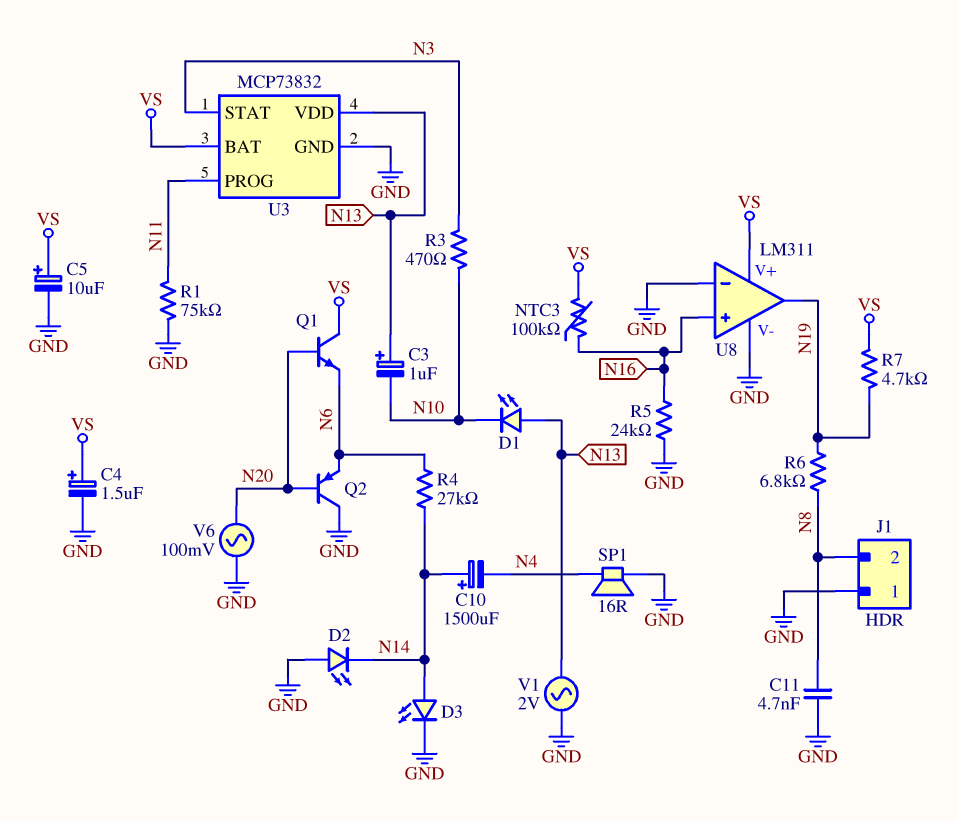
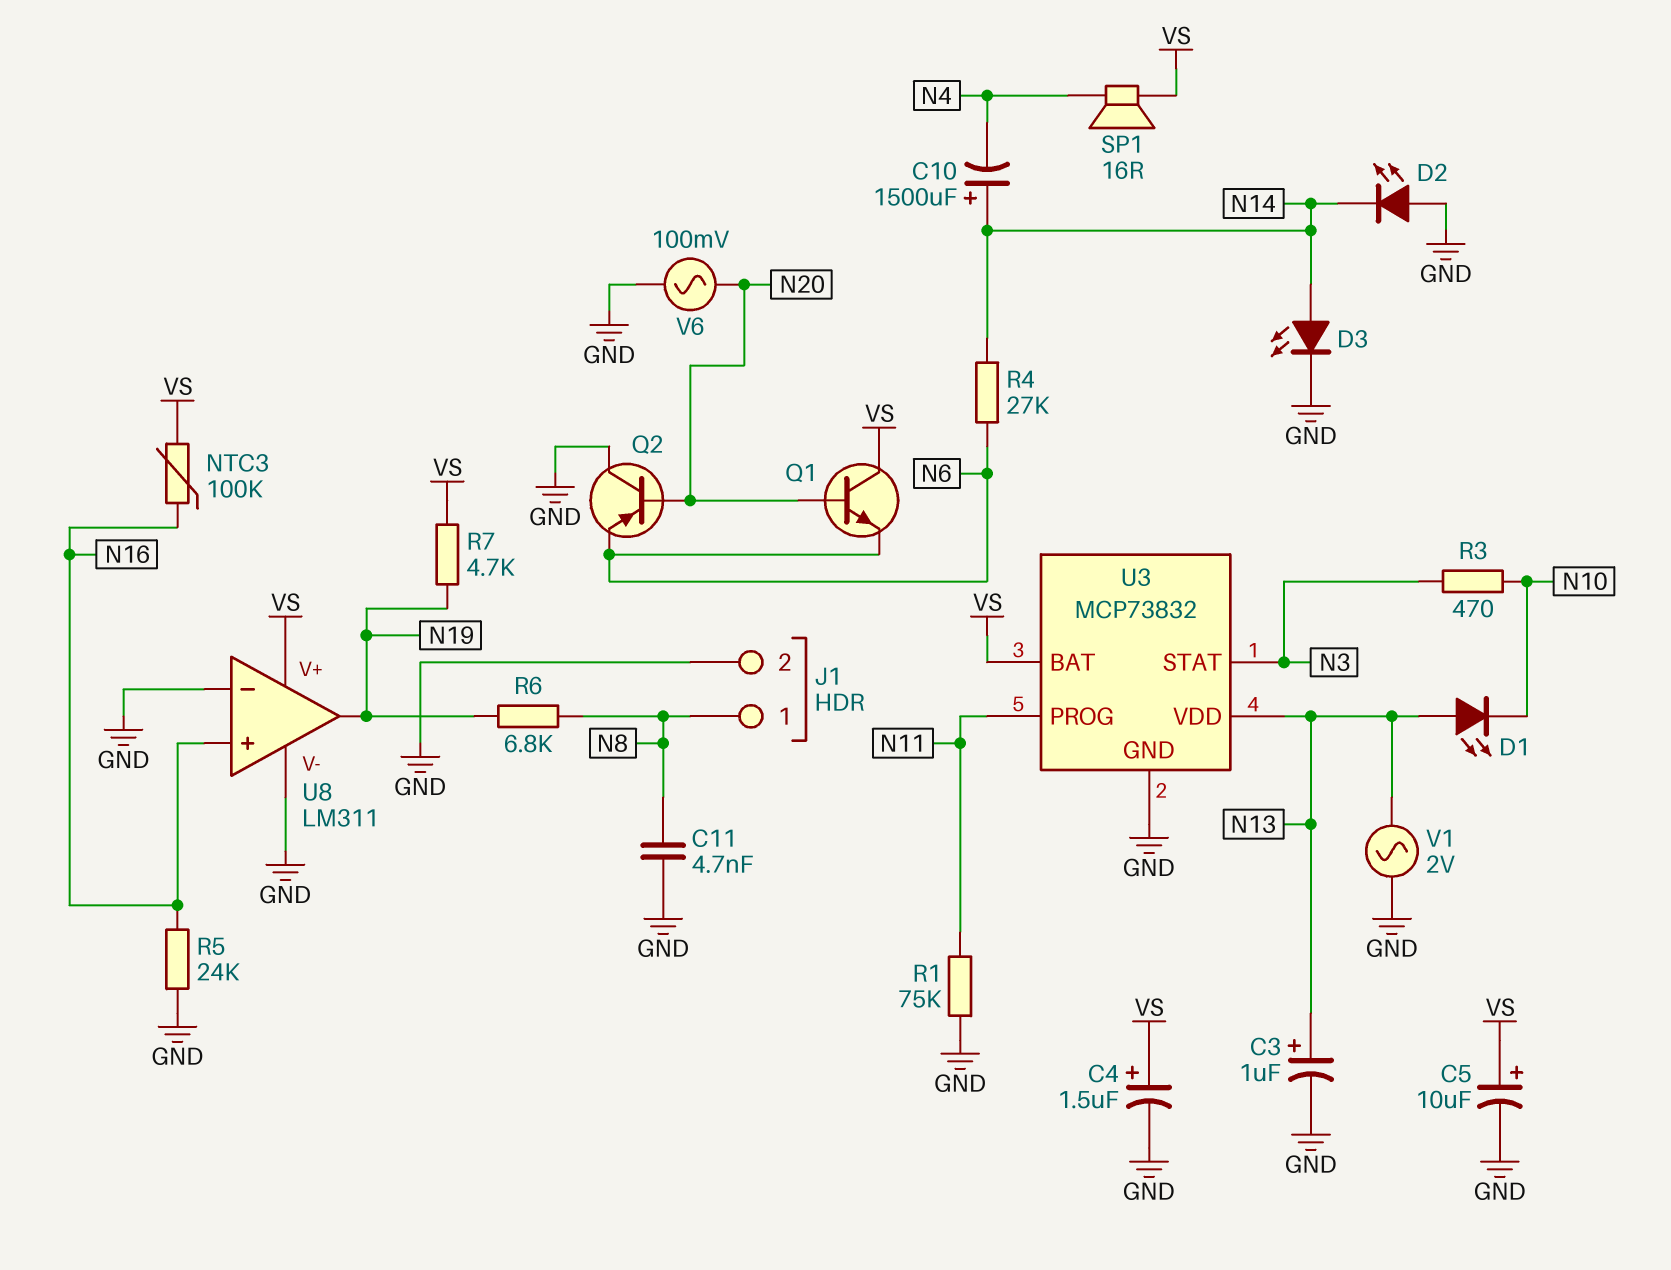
C3: 1uF (plus N13, minus N10) -> 1uF (plus N13, minus GND)
J1 pin 1: GND -> N8
J1 pin 2: N8 -> GND
SP1: speaker 16R (GND, N4) -> speaker 16R (N4, VS)

